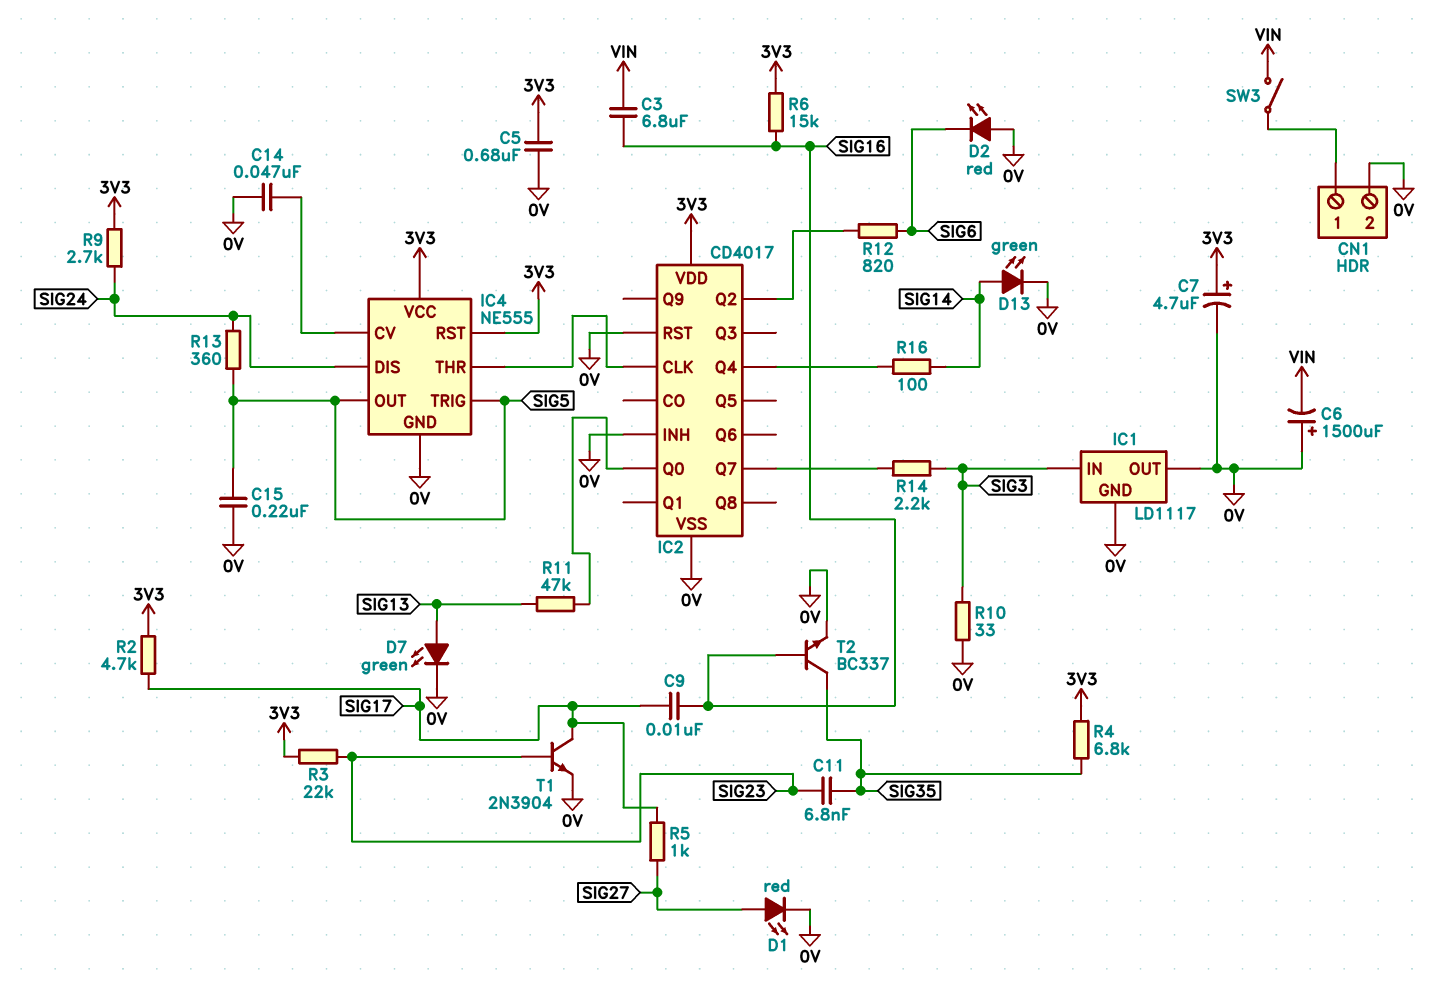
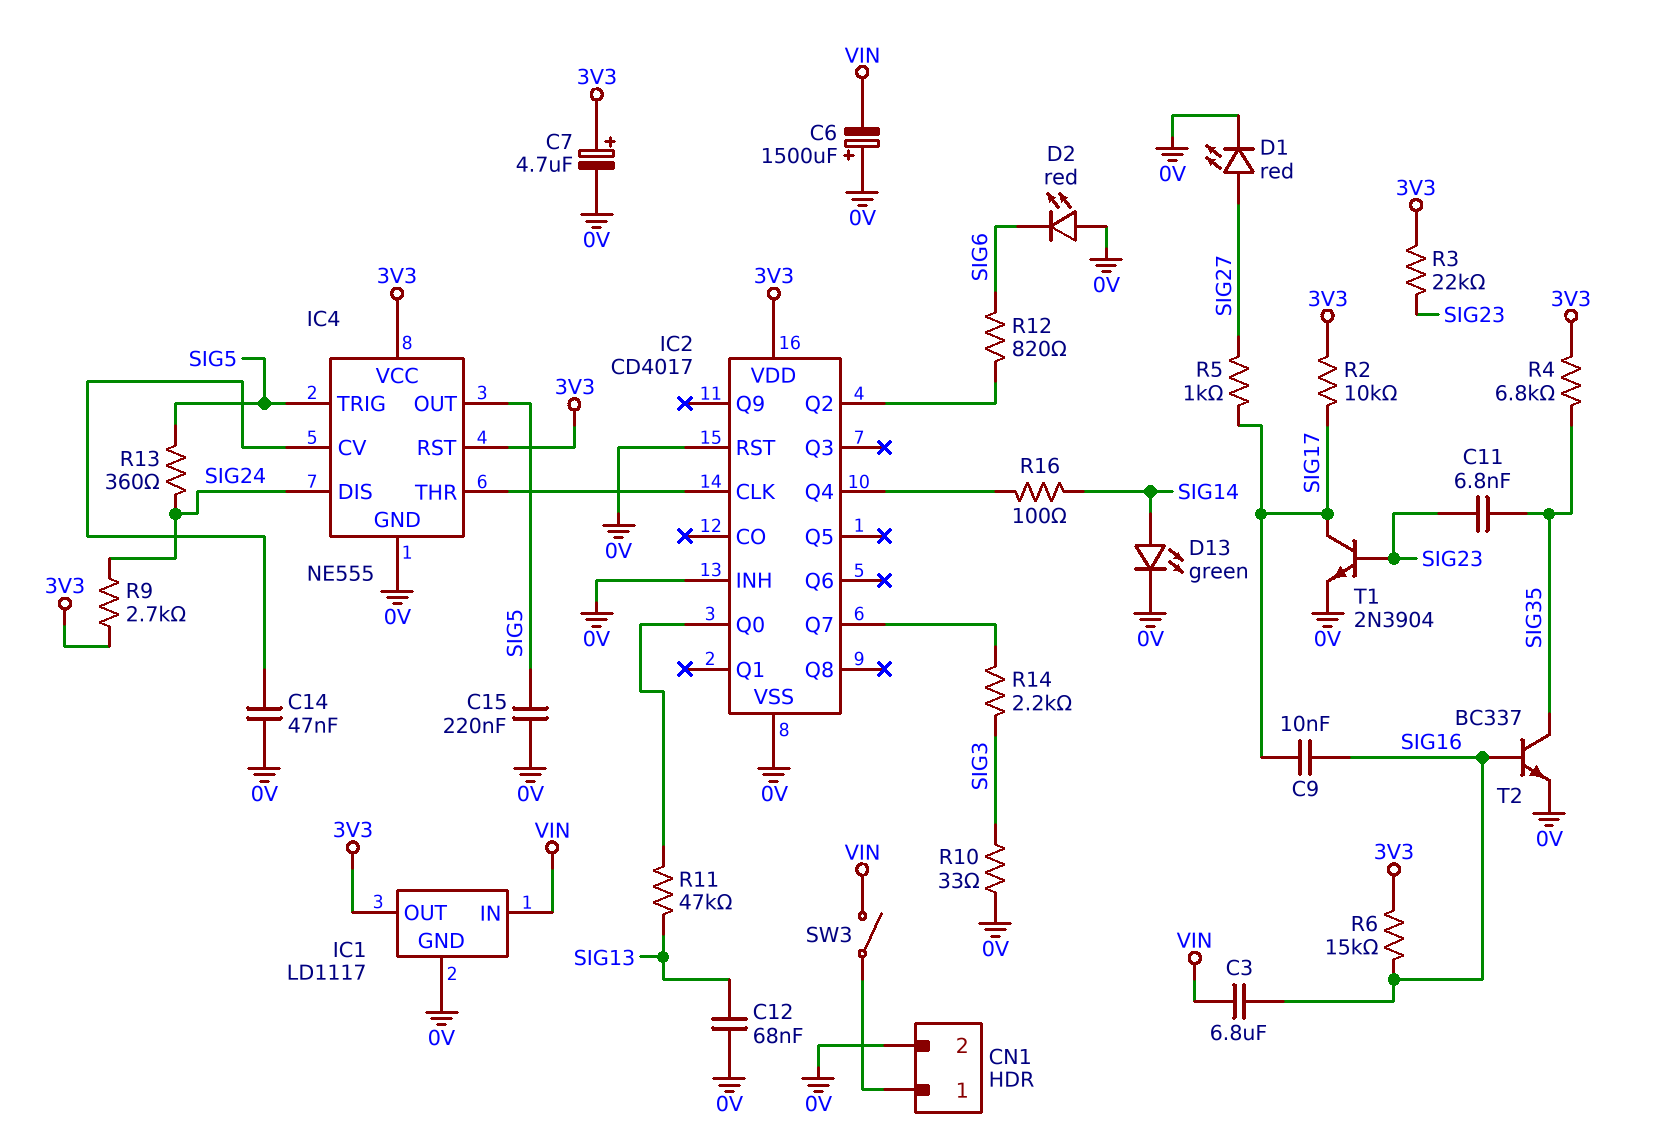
C5: 680nF (0V, 3V3) -> none
C12: none -> 68nF (0V, SIG13)
D7: LED green (A SIG13, K 0V) -> none
IC1 pin IN: SIG3 -> VIN
IC1 pin OUT: 0V -> 3V3
R2: 4.7k (3V3, SIG17) -> 10k (3V3, SIG17)

